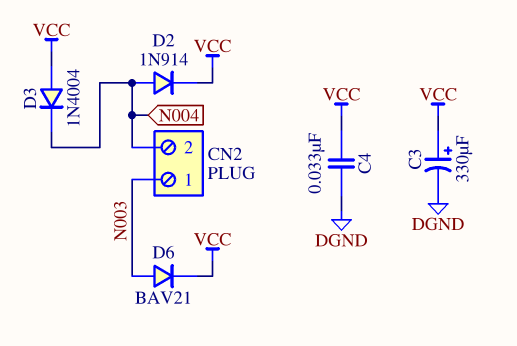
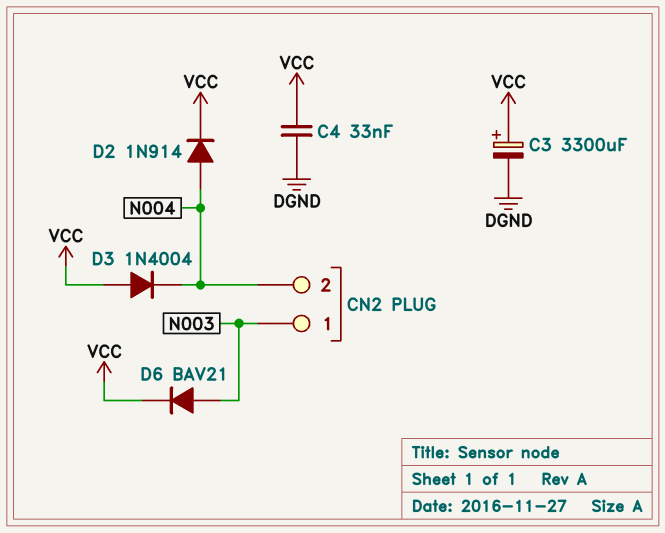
C3: 330uF (plus VCC, minus DGND) -> 3300uF (plus VCC, minus DGND)

